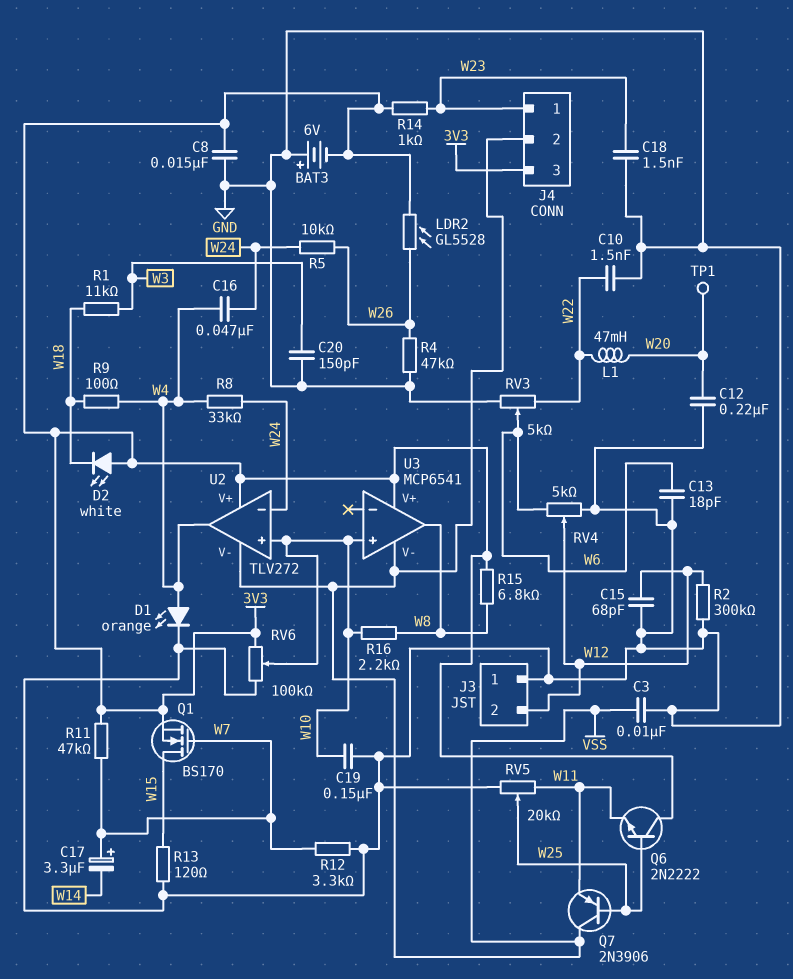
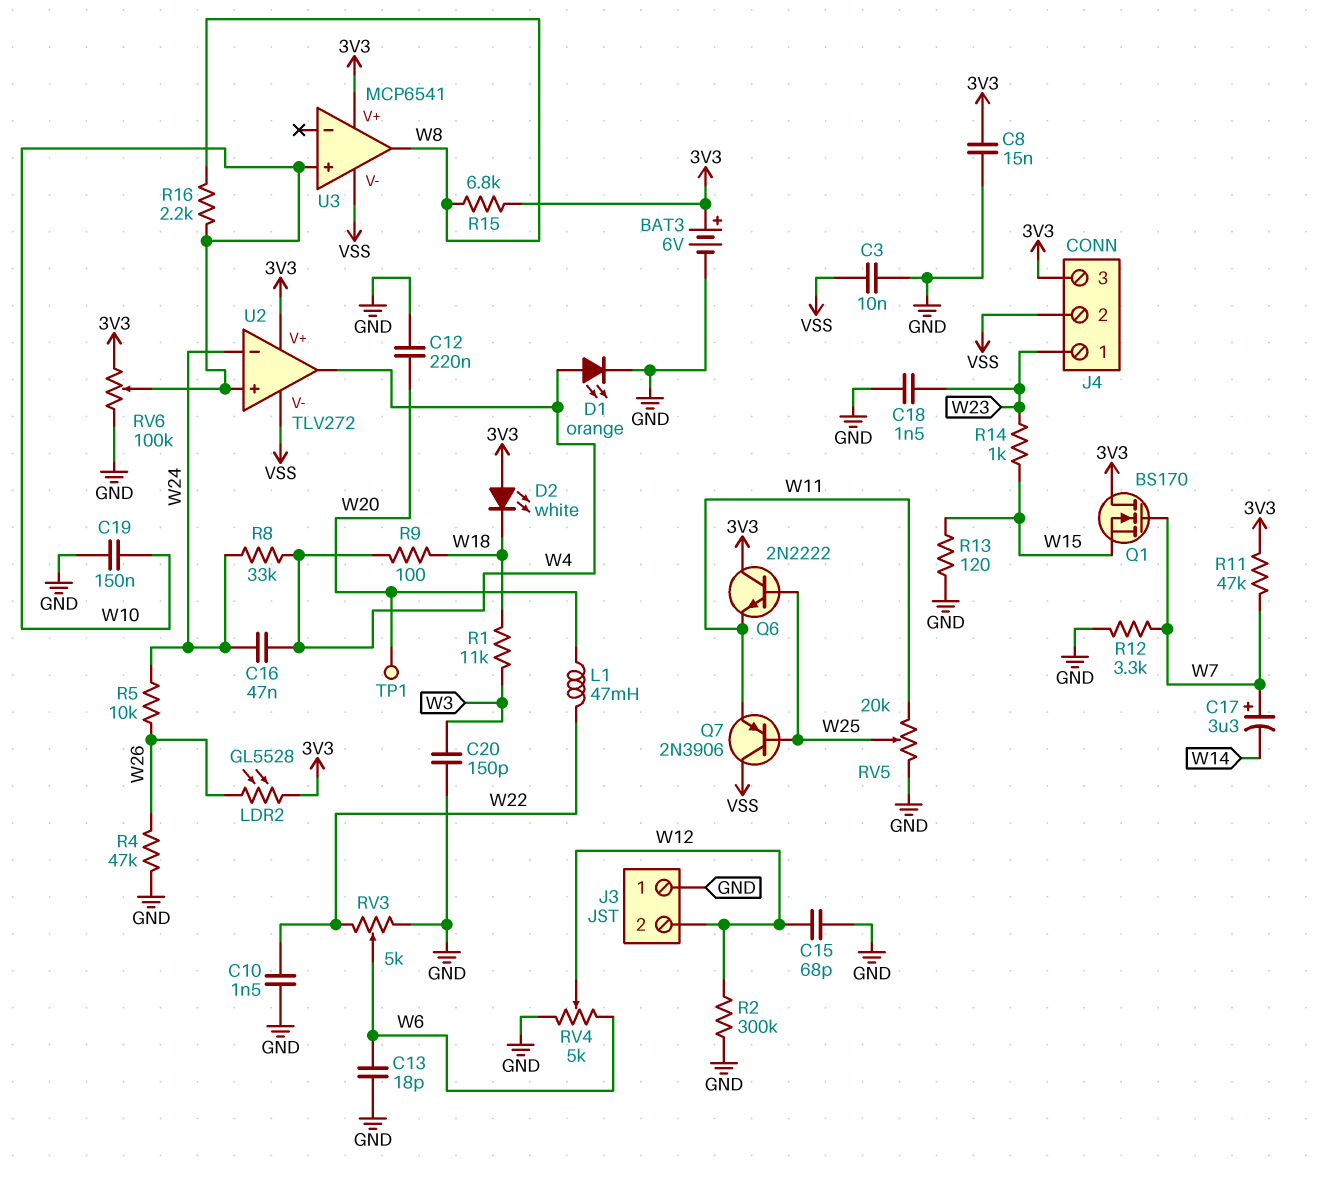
BAT3: 6V (plus GND, minus 3V3) -> 6V (plus 3V3, minus GND)
Q1: NMOS BS170 (G W7, D W15, S 3V3) -> NMOS BS170 (G W7, D 3V3, S W15)
R14: 1k (3V3, W23) -> 1k (W15, W23)

